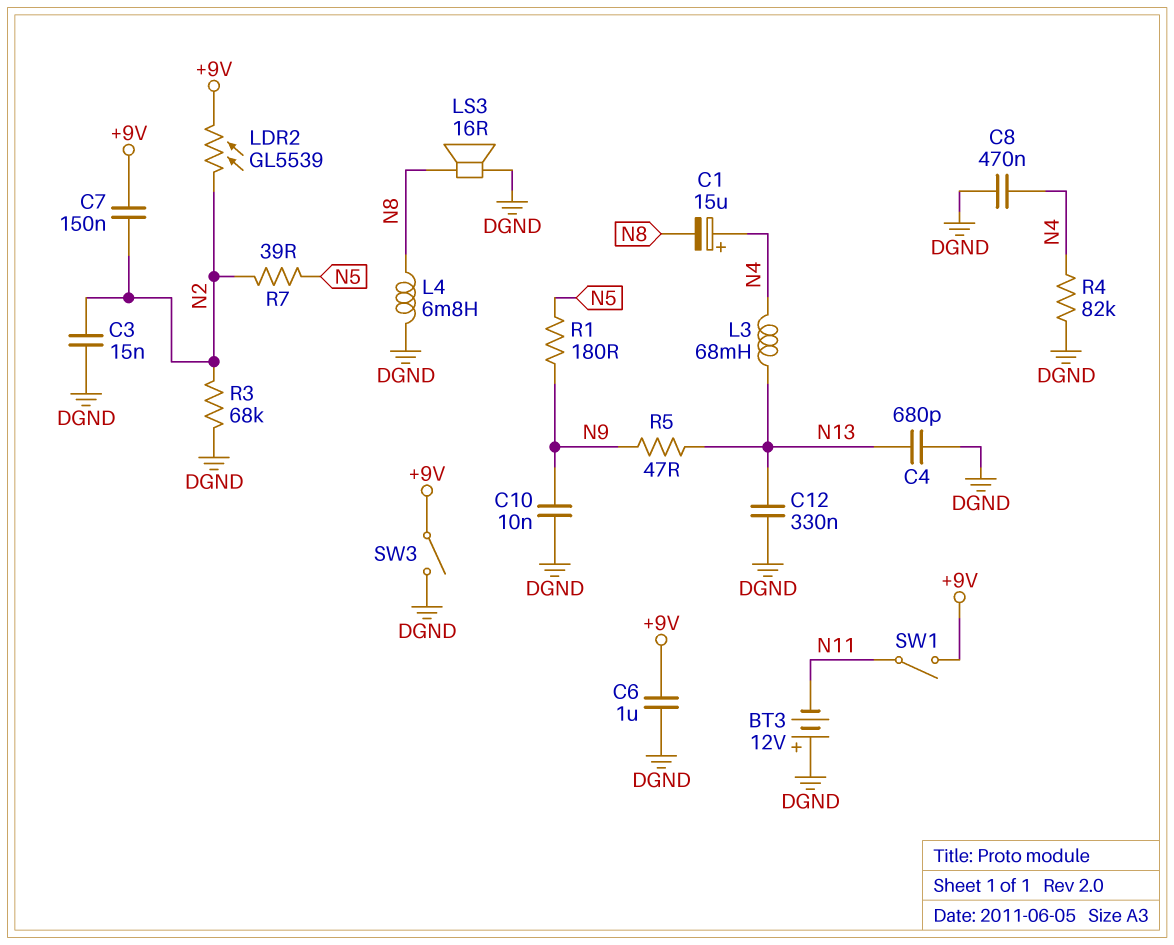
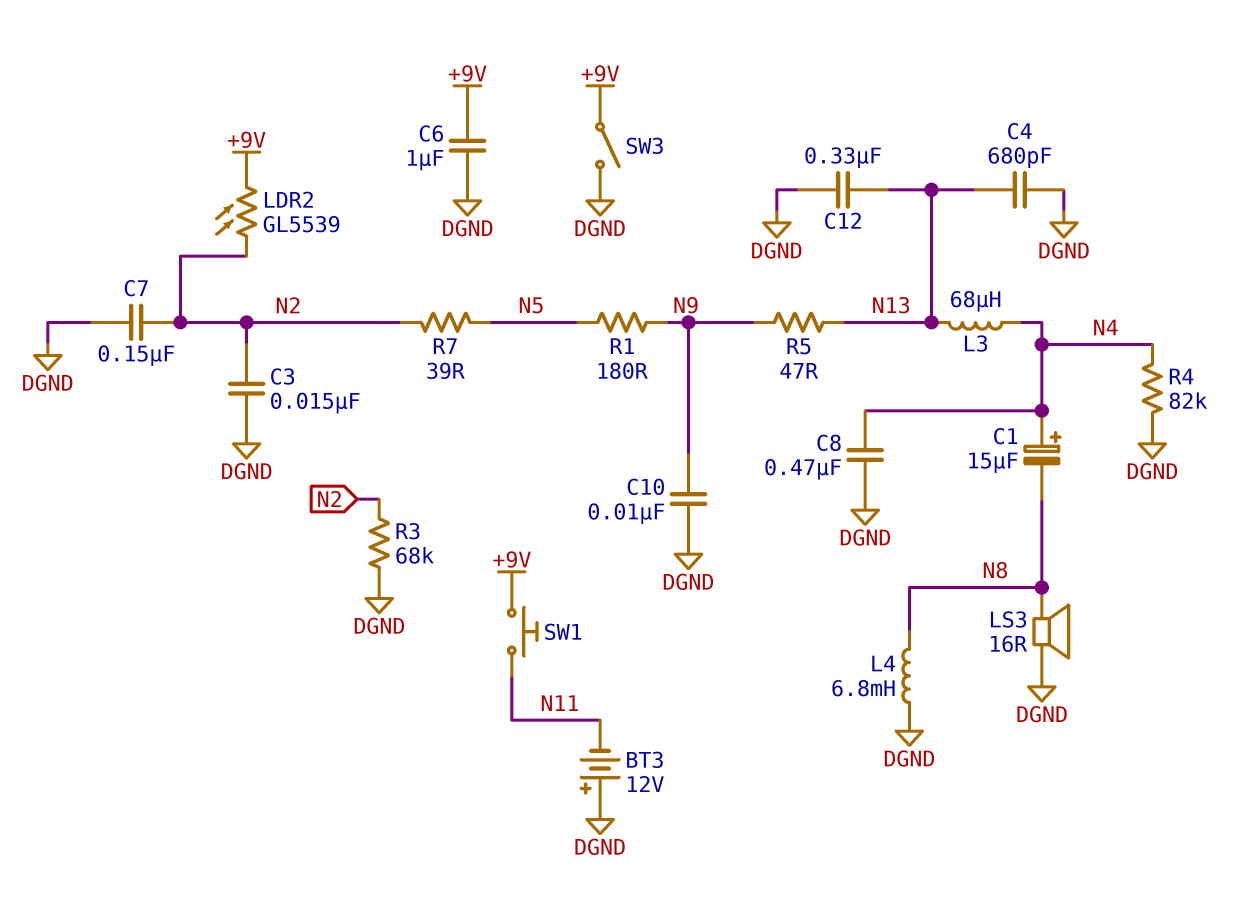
C7: 150nF (+9V, N2) -> 150nF (DGND, N2)
L3: 68mH (N4, N13) -> 68uH (N4, N13)
SW1: switch (+9V, N11) -> button (+9V, N11)

